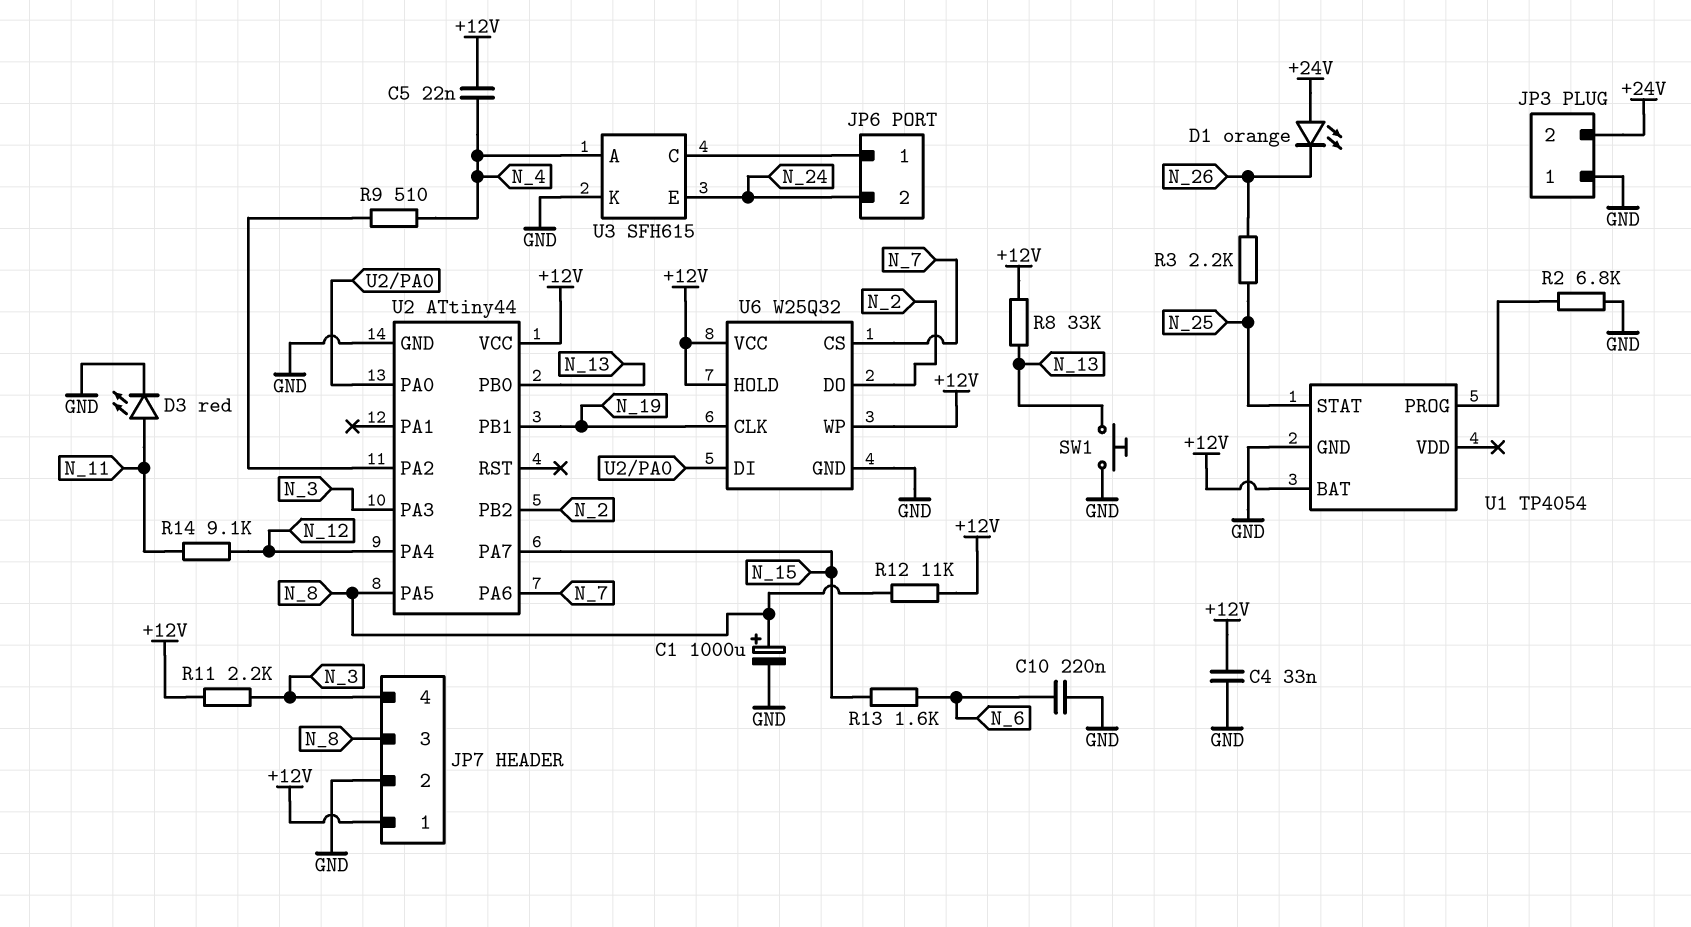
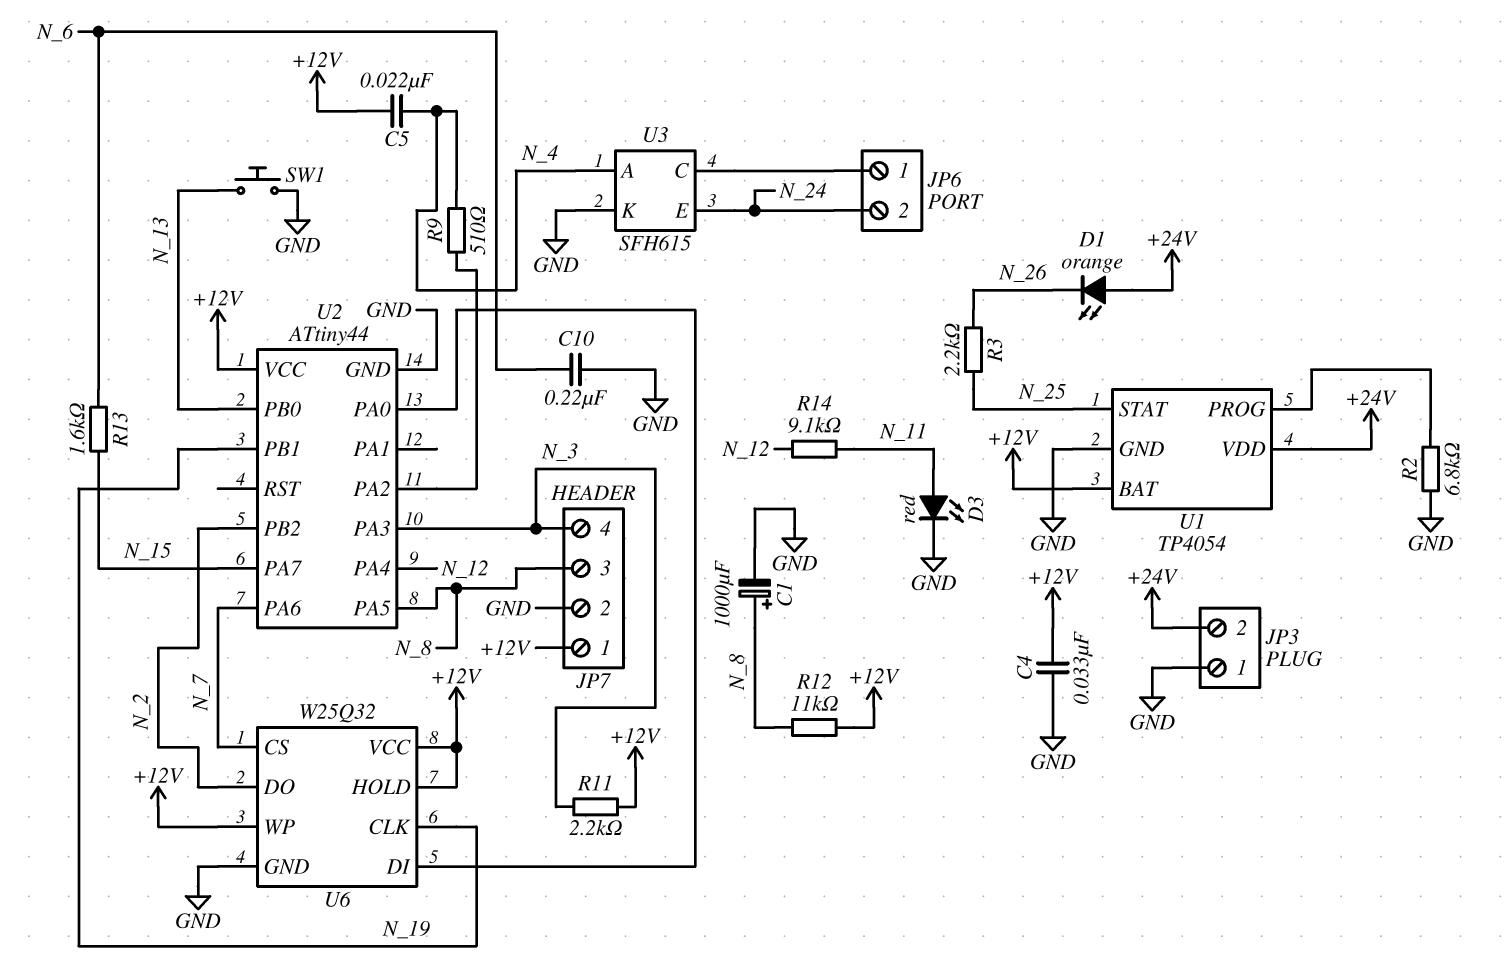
R8: 33k (+12V, N_13) -> none
U1 pin VDD: none -> +24V

